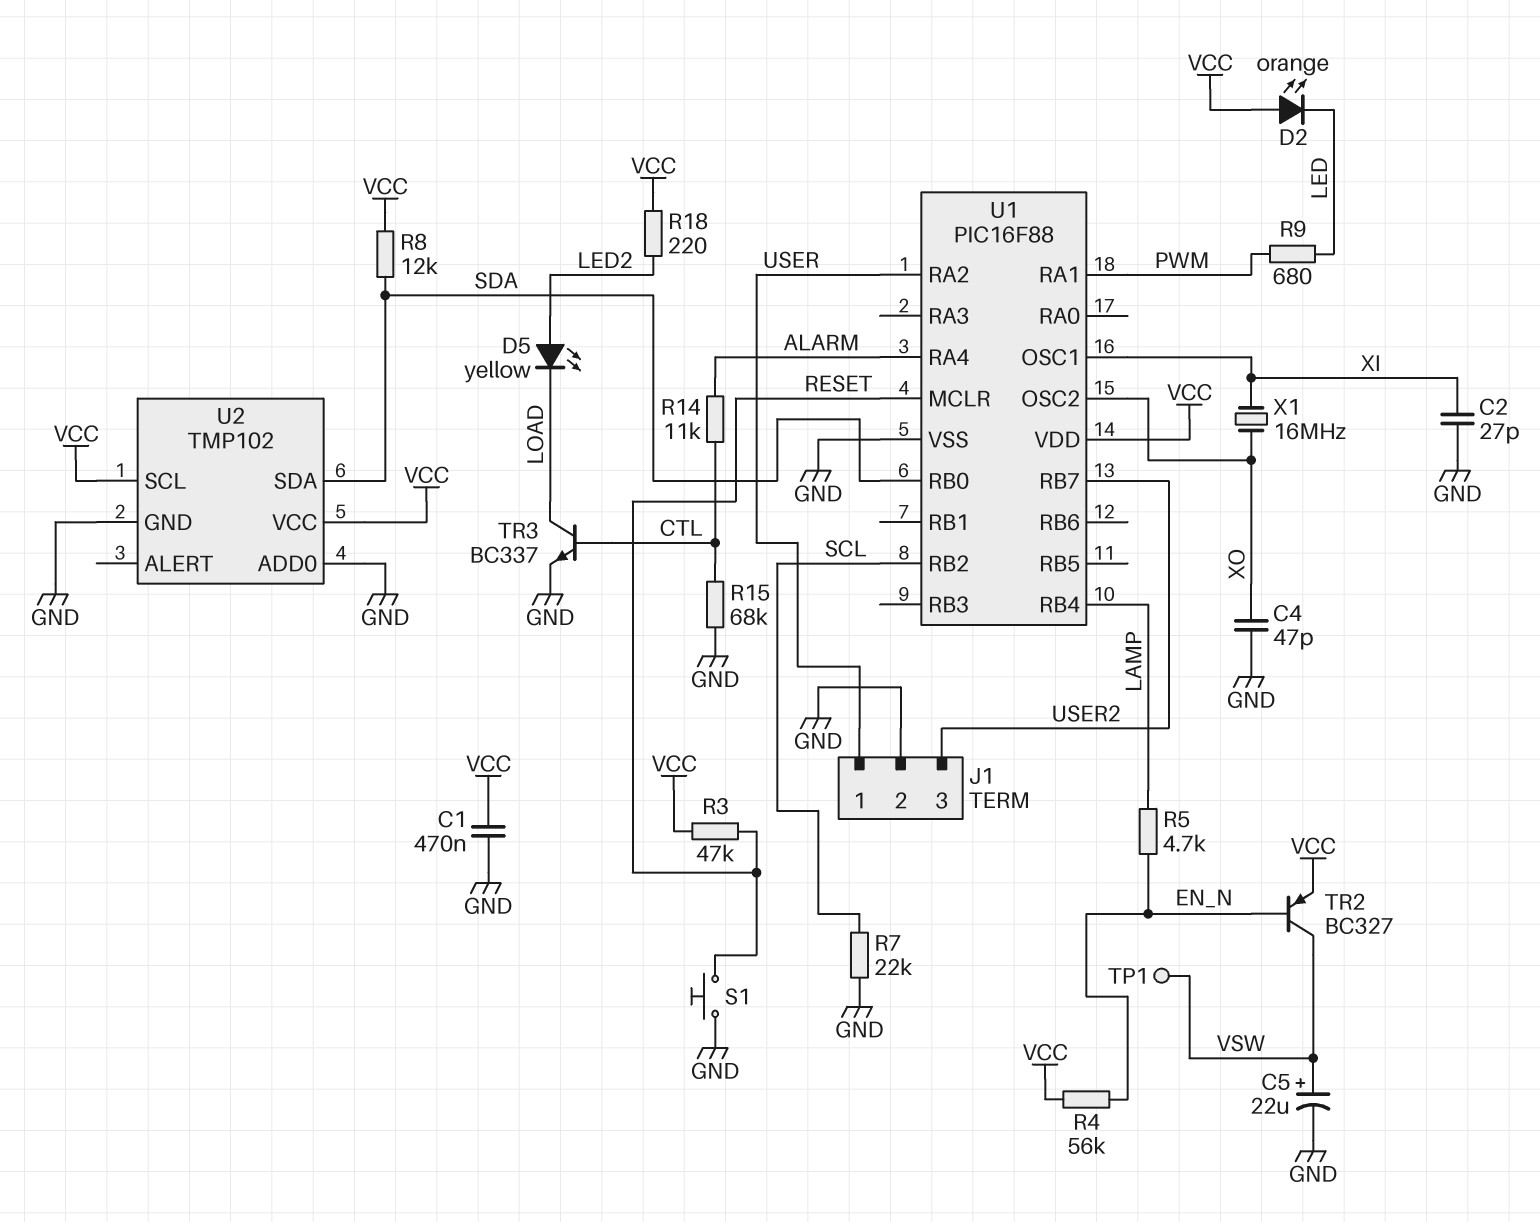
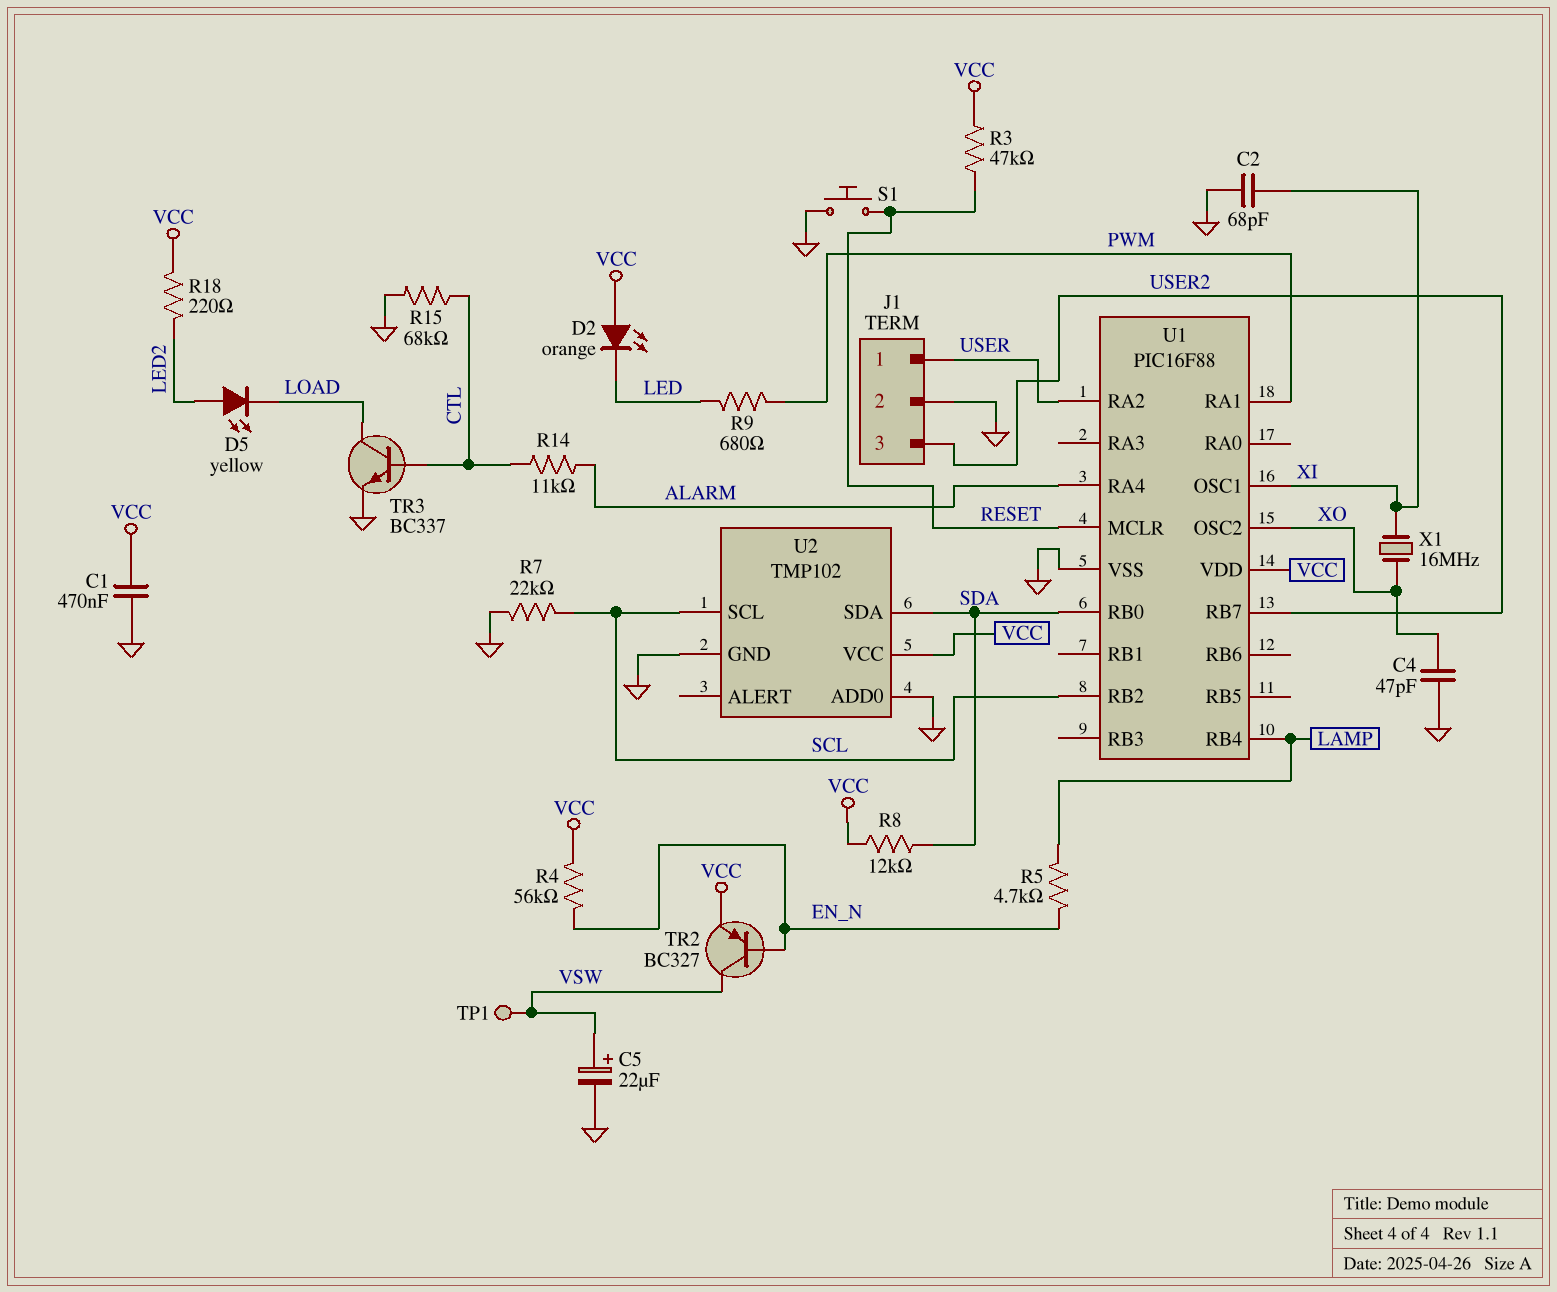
C2: 27pF (GND, XI) -> 68pF (GND, XI)
U2 pin SCL: VCC -> SCL

